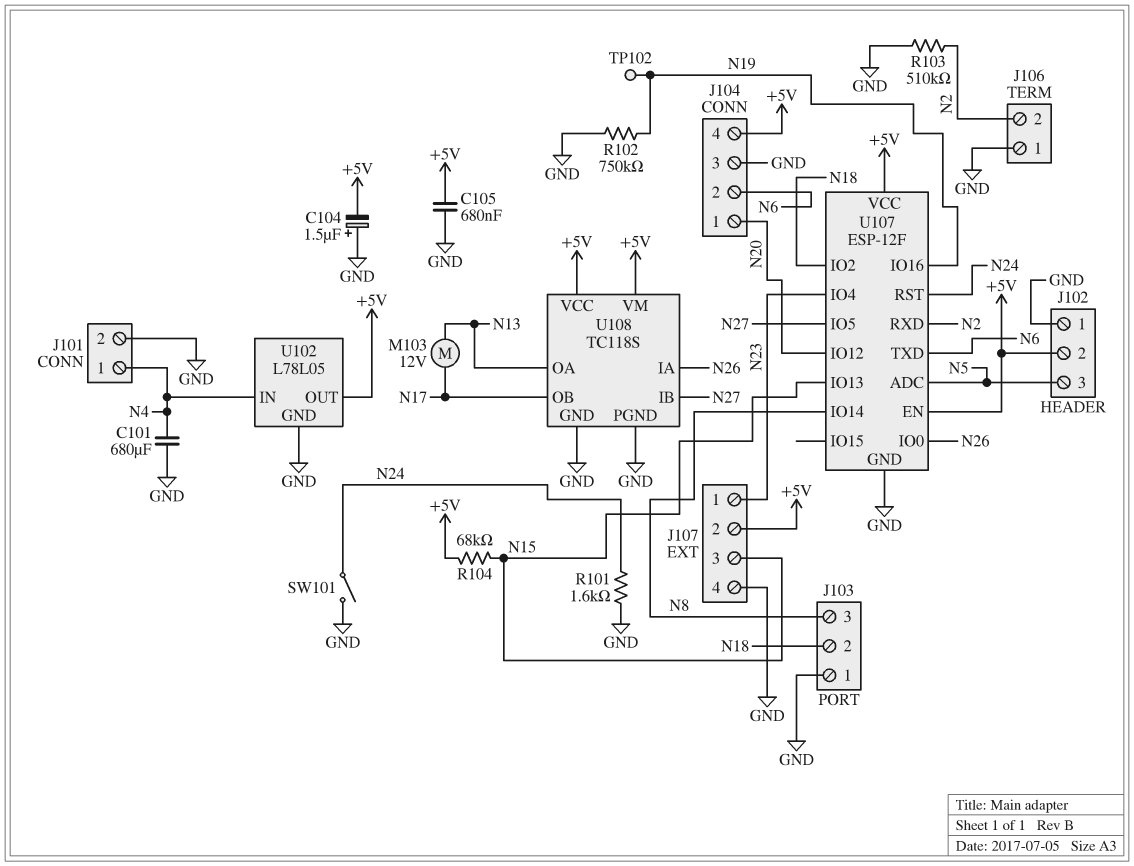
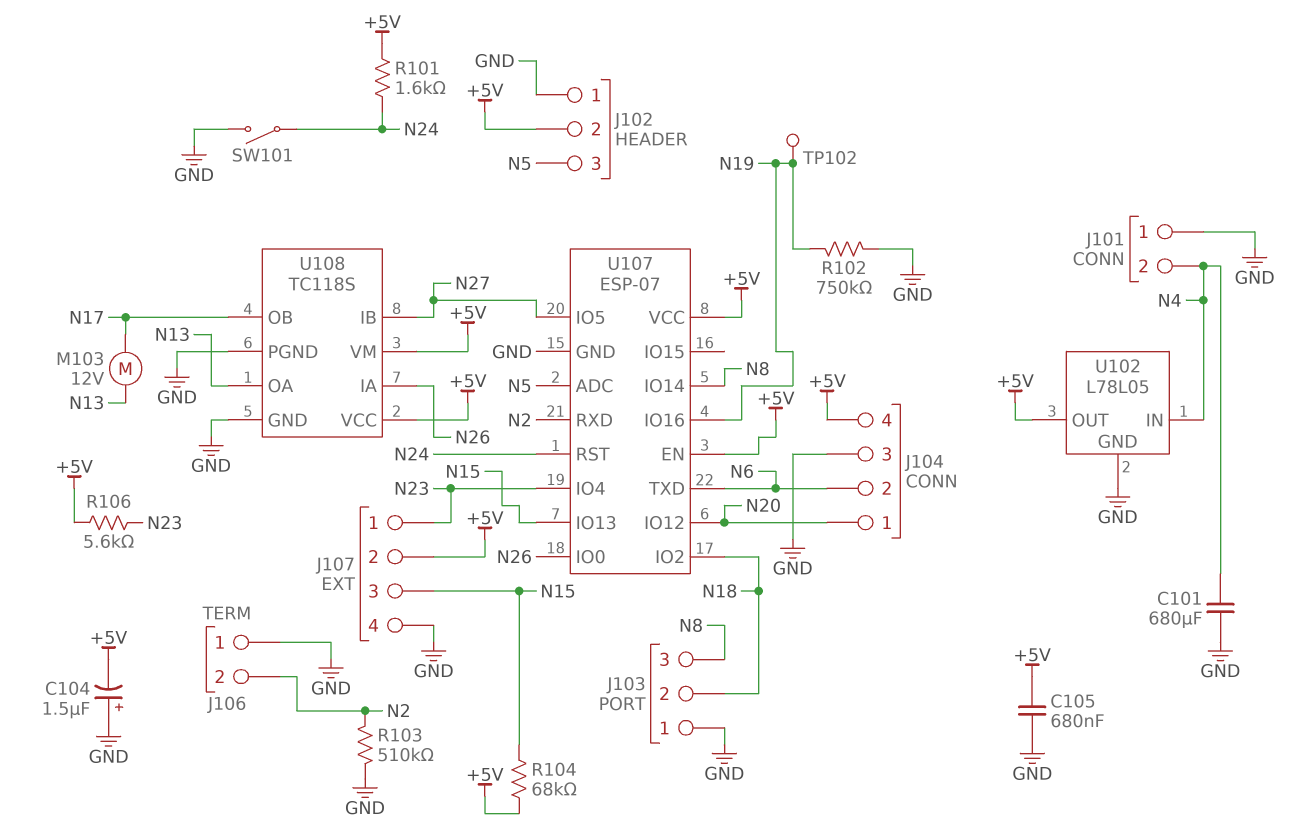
J101 pin 1: N4 -> GND
J101 pin 2: GND -> N4
R101: 1.6k (GND, N24) -> 1.6k (+5V, N24)
R106: none -> 5.6k (+5V, N23)
U107: ESP-12F -> ESP-07

